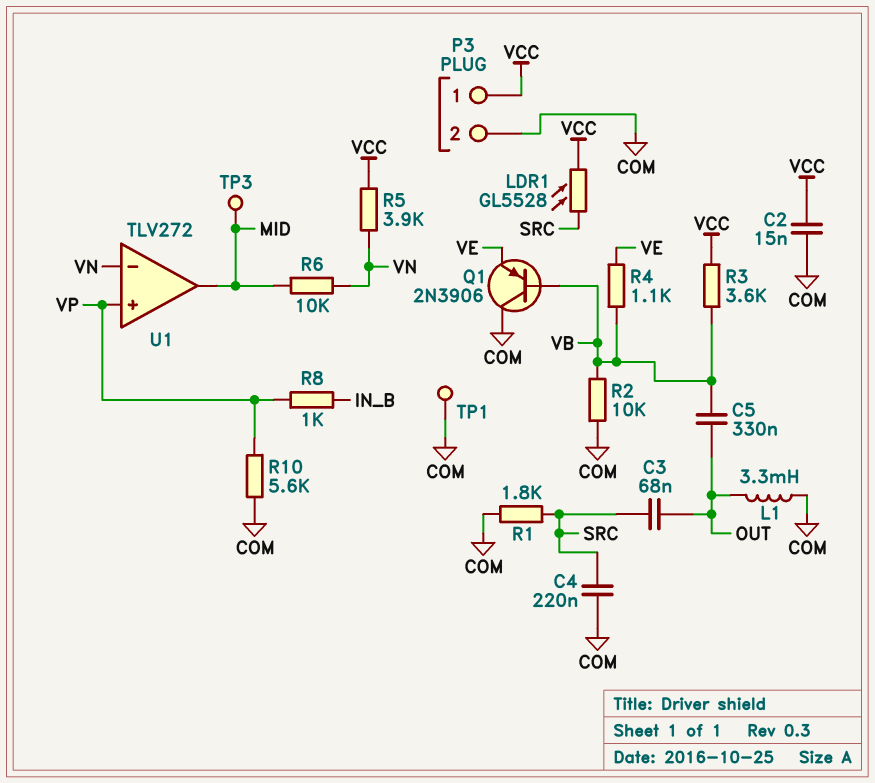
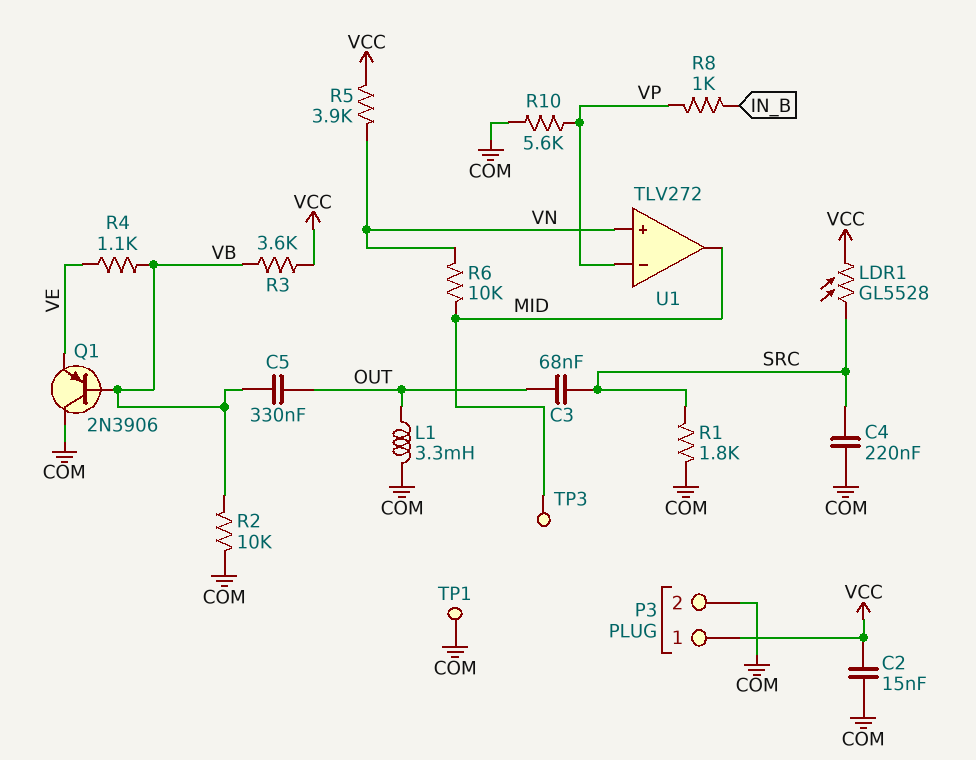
U1 pin in+: VP -> VN
U1 pin in-: VN -> VP

